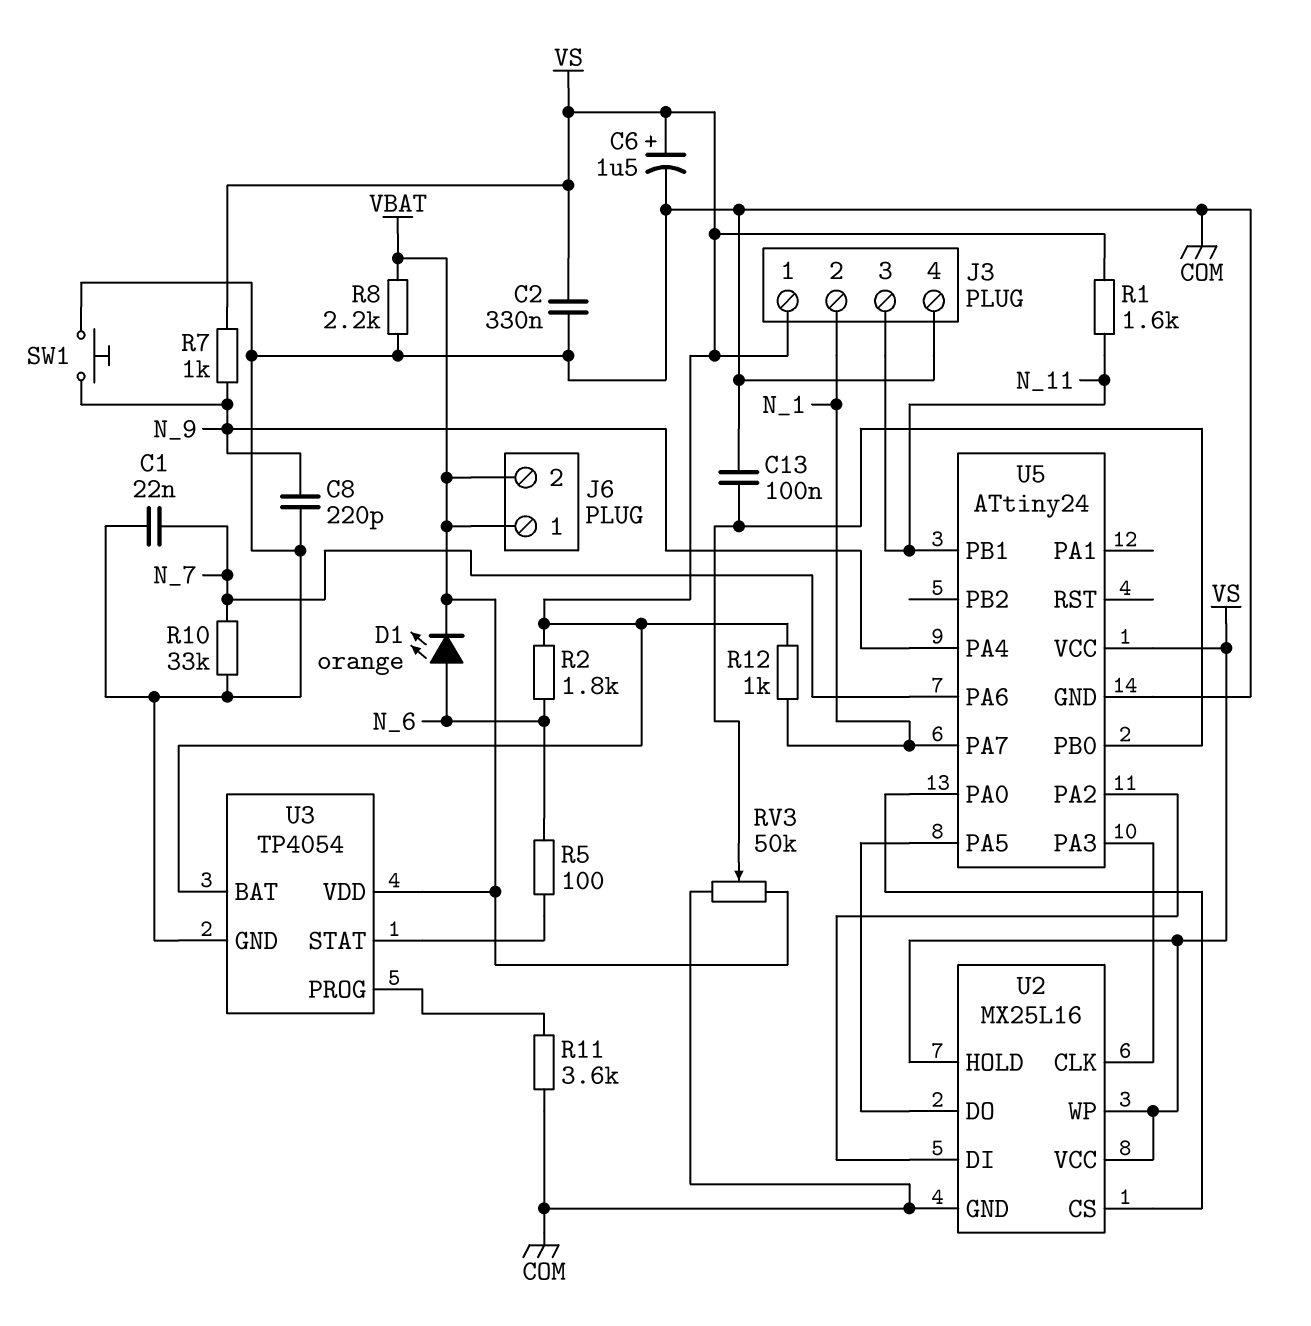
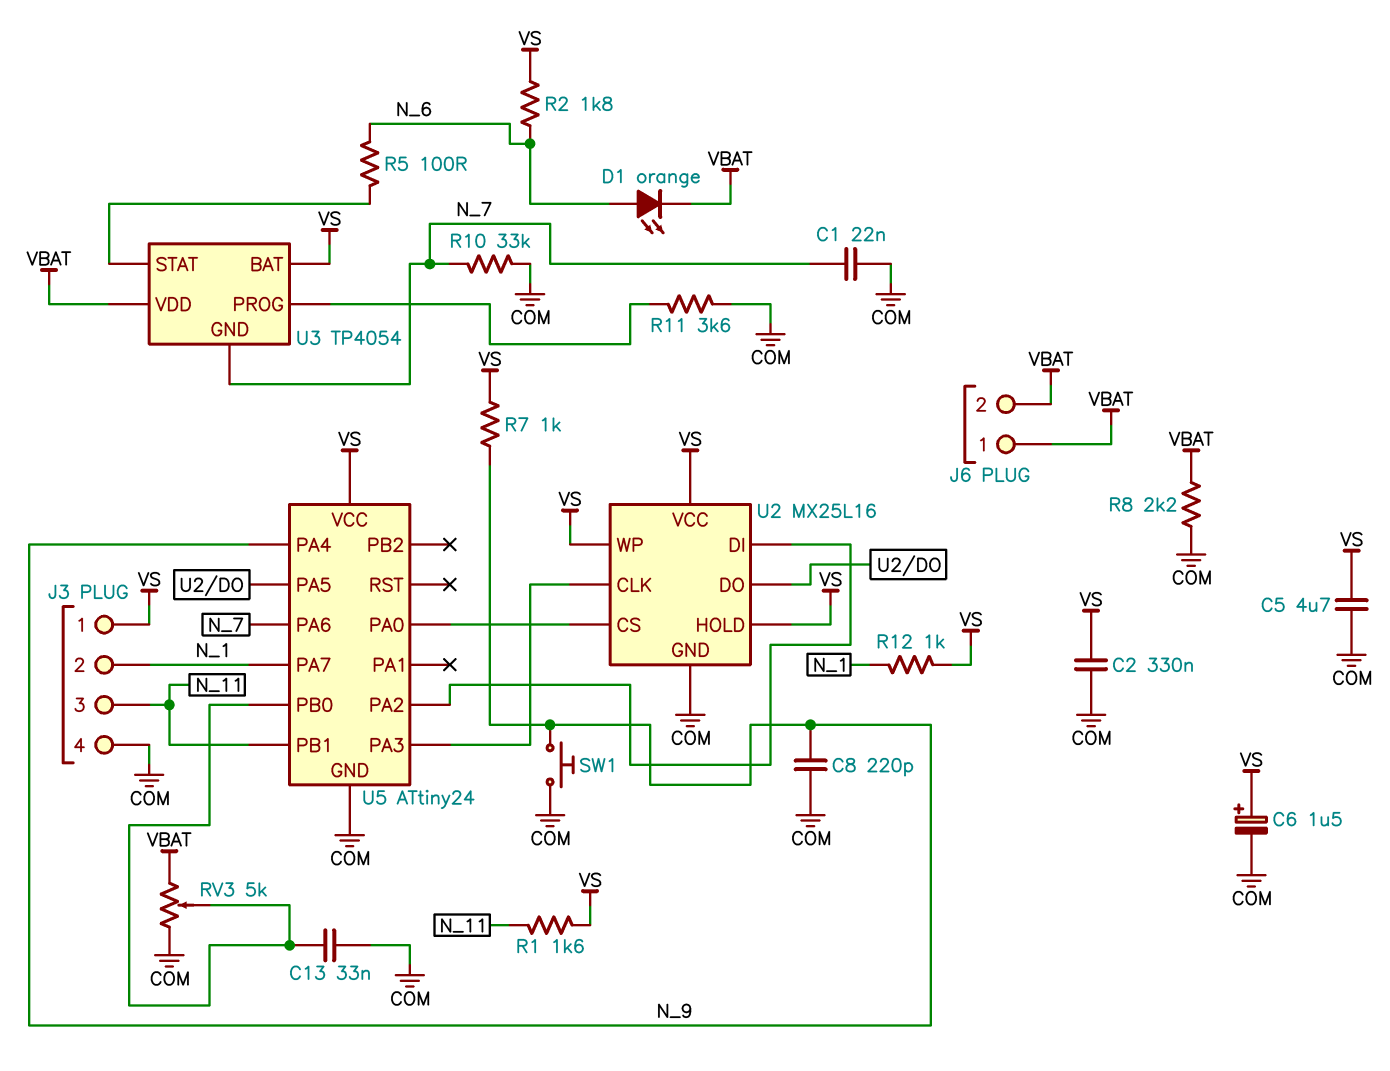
C5: none -> 4.7uF (COM, VS)
C13: 100nF (COM, U5/PB0) -> 33nF (COM, U5/PB0)
RV3: 50k (COM, VBAT, wiper U5/PB0) -> 5k (COM, VBAT, wiper U5/PB0)
U3 pin GND: COM -> N_7

